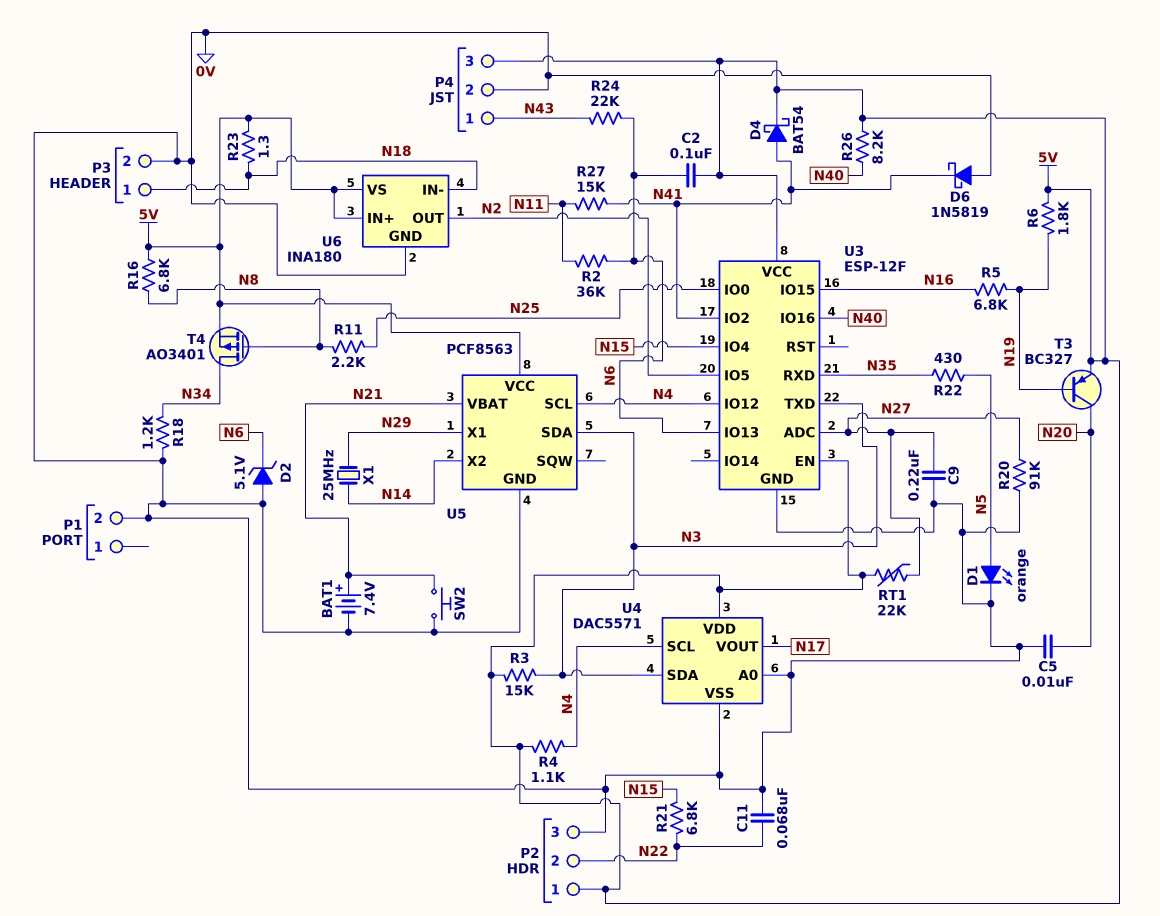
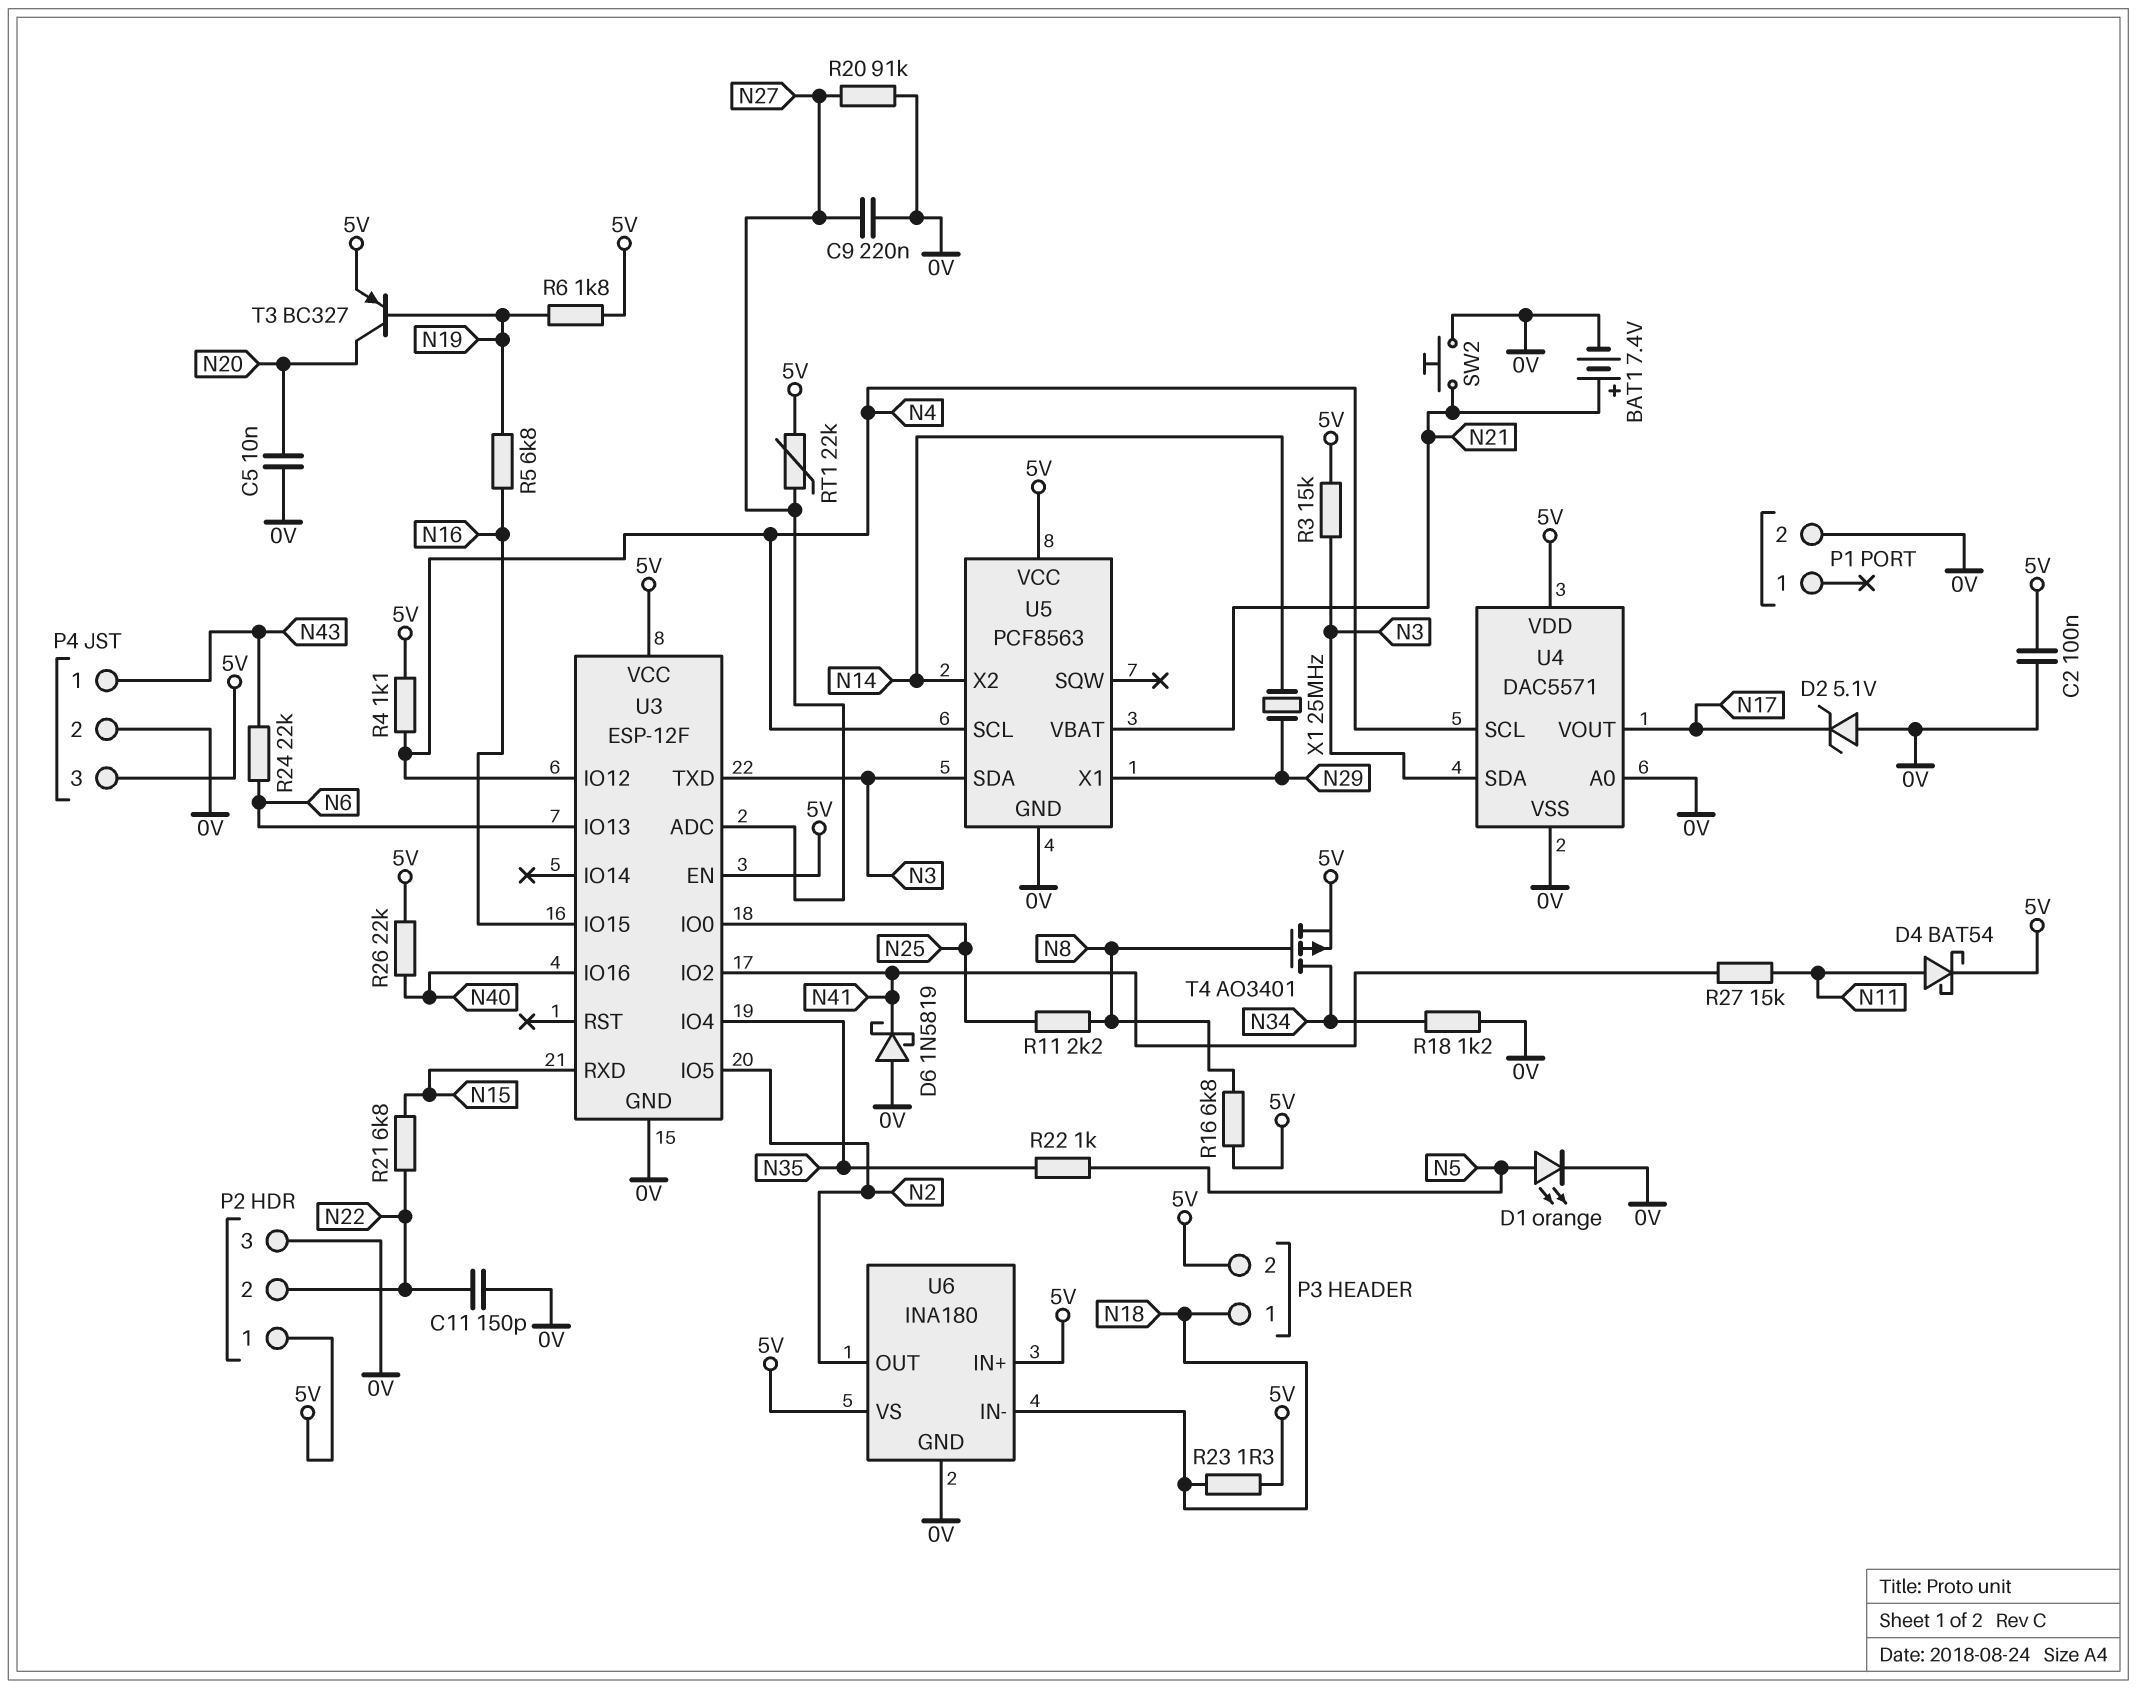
C2: 100nF (5V, N6) -> 100nF (0V, 5V)
C11: 68nF (0V, N22) -> 150pF (0V, N22)
D2: zener 5.1V (A 0V, K N6) -> zener 5.1V (A 0V, K N17)
D4: schottky BAT54 (A N41, K 5V) -> schottky BAT54 (A N11, K 5V)
P3 pin 2: 0V -> 5V
R2: 36k (N6, N11) -> none
R22: 430 (N5, N35) -> 1k (N5, N35)
R26: 8.2k (5V, N40) -> 22k (5V, N40)
U3 pin IO4: N15 -> N35
U3 pin RXD: N35 -> N15

